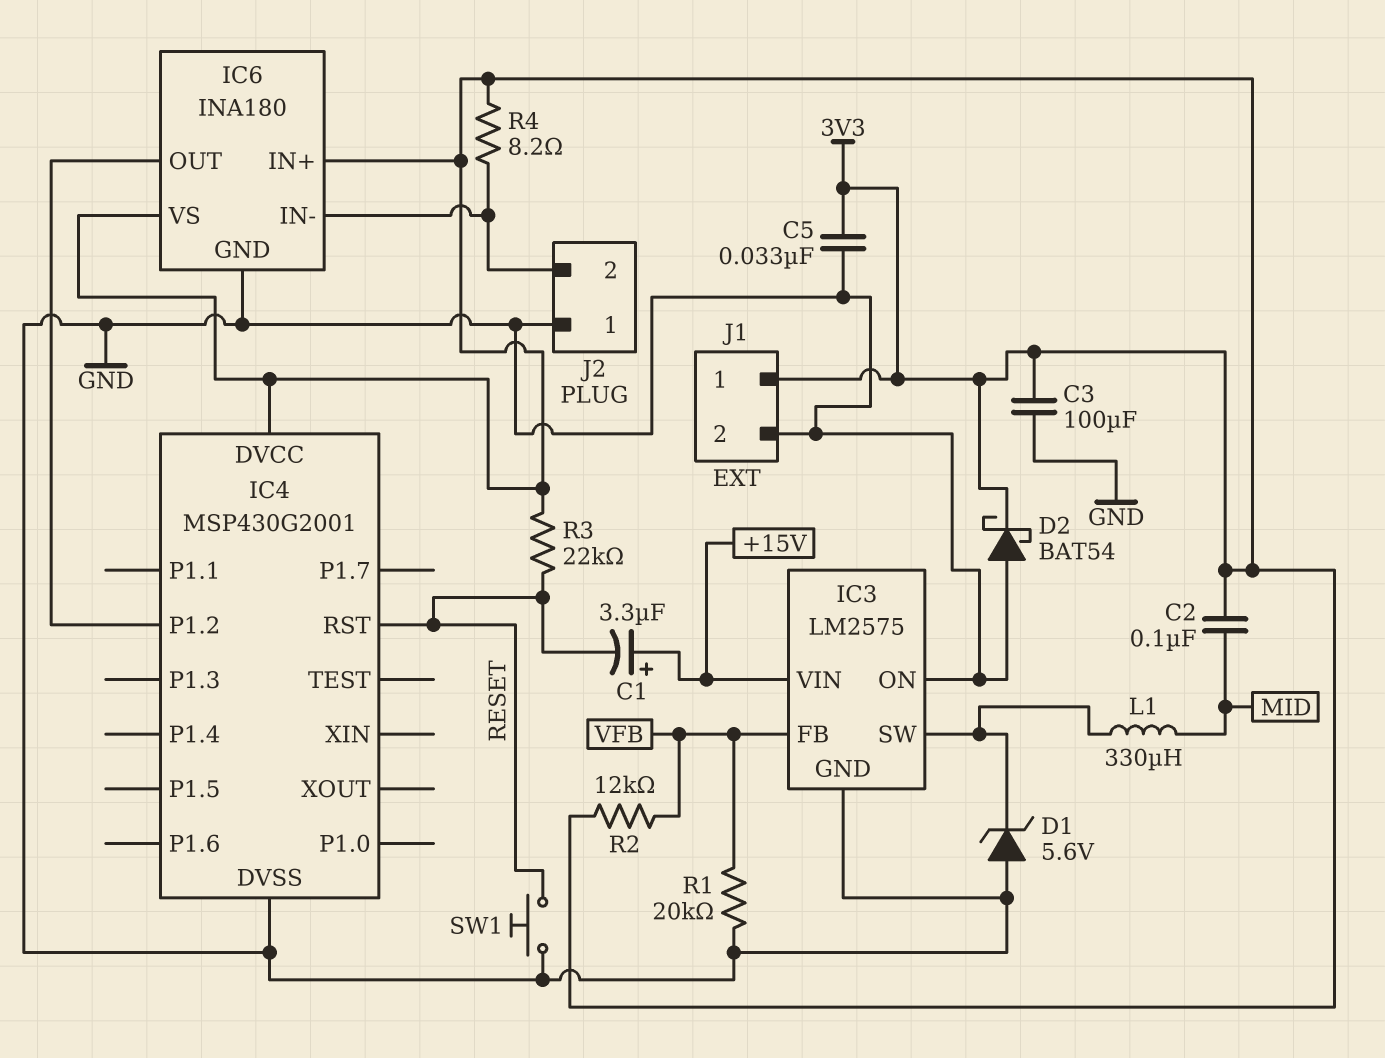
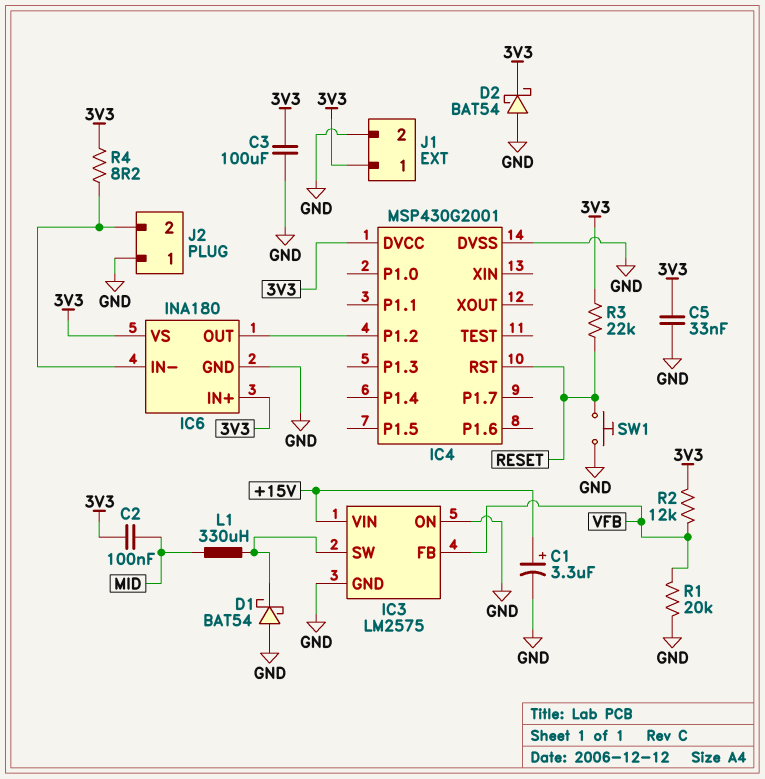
C1: 3.3uF (plus +15V, minus RESET) -> 3.3uF (plus +15V, minus GND)
D1: zener 5.6V (A GND, K IC3/SW) -> schottky BAT54 (A GND, K IC3/SW)

